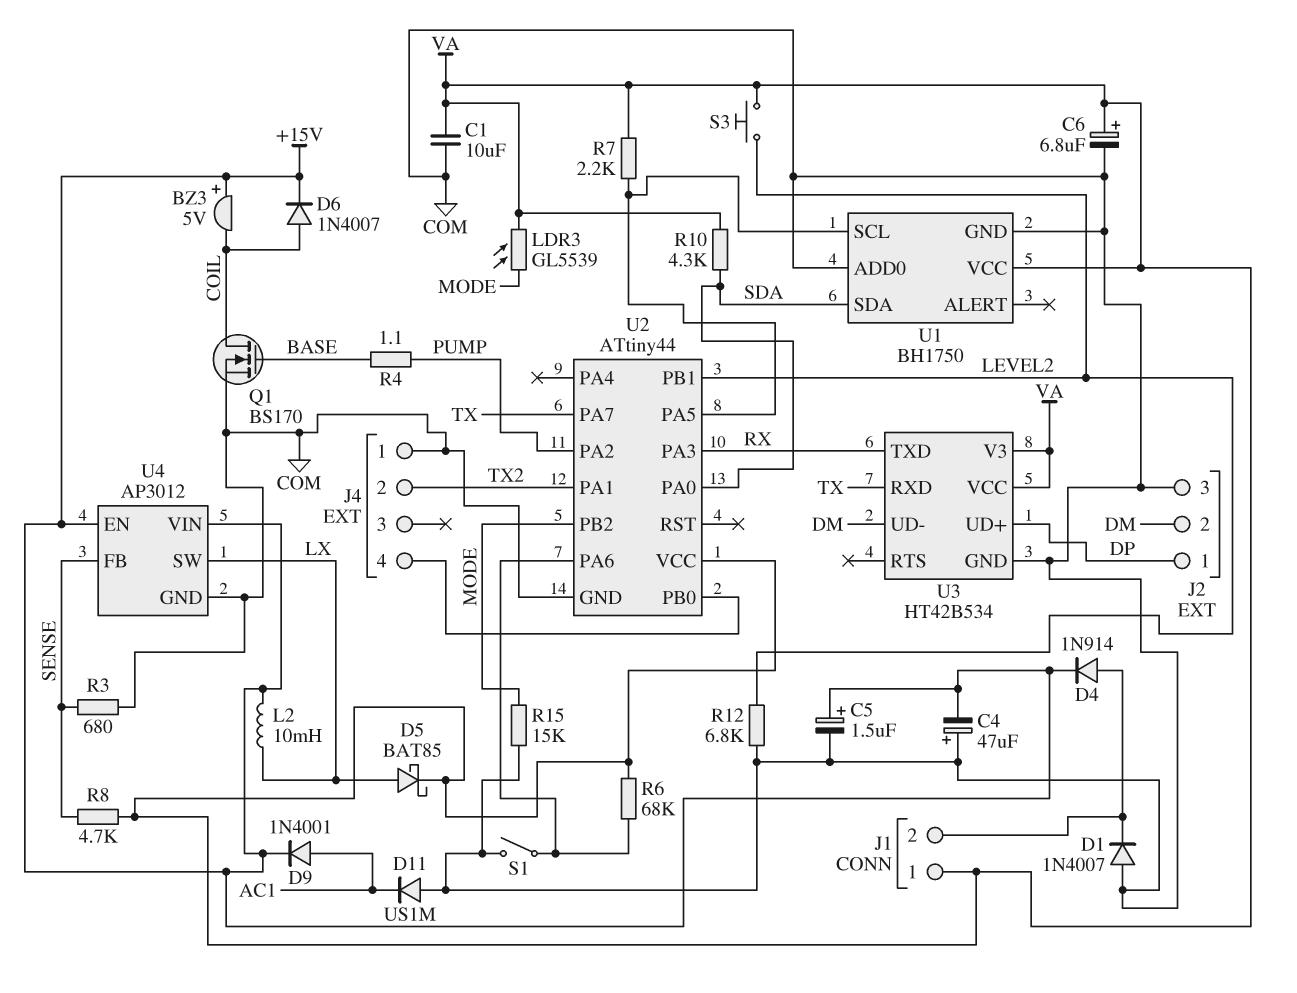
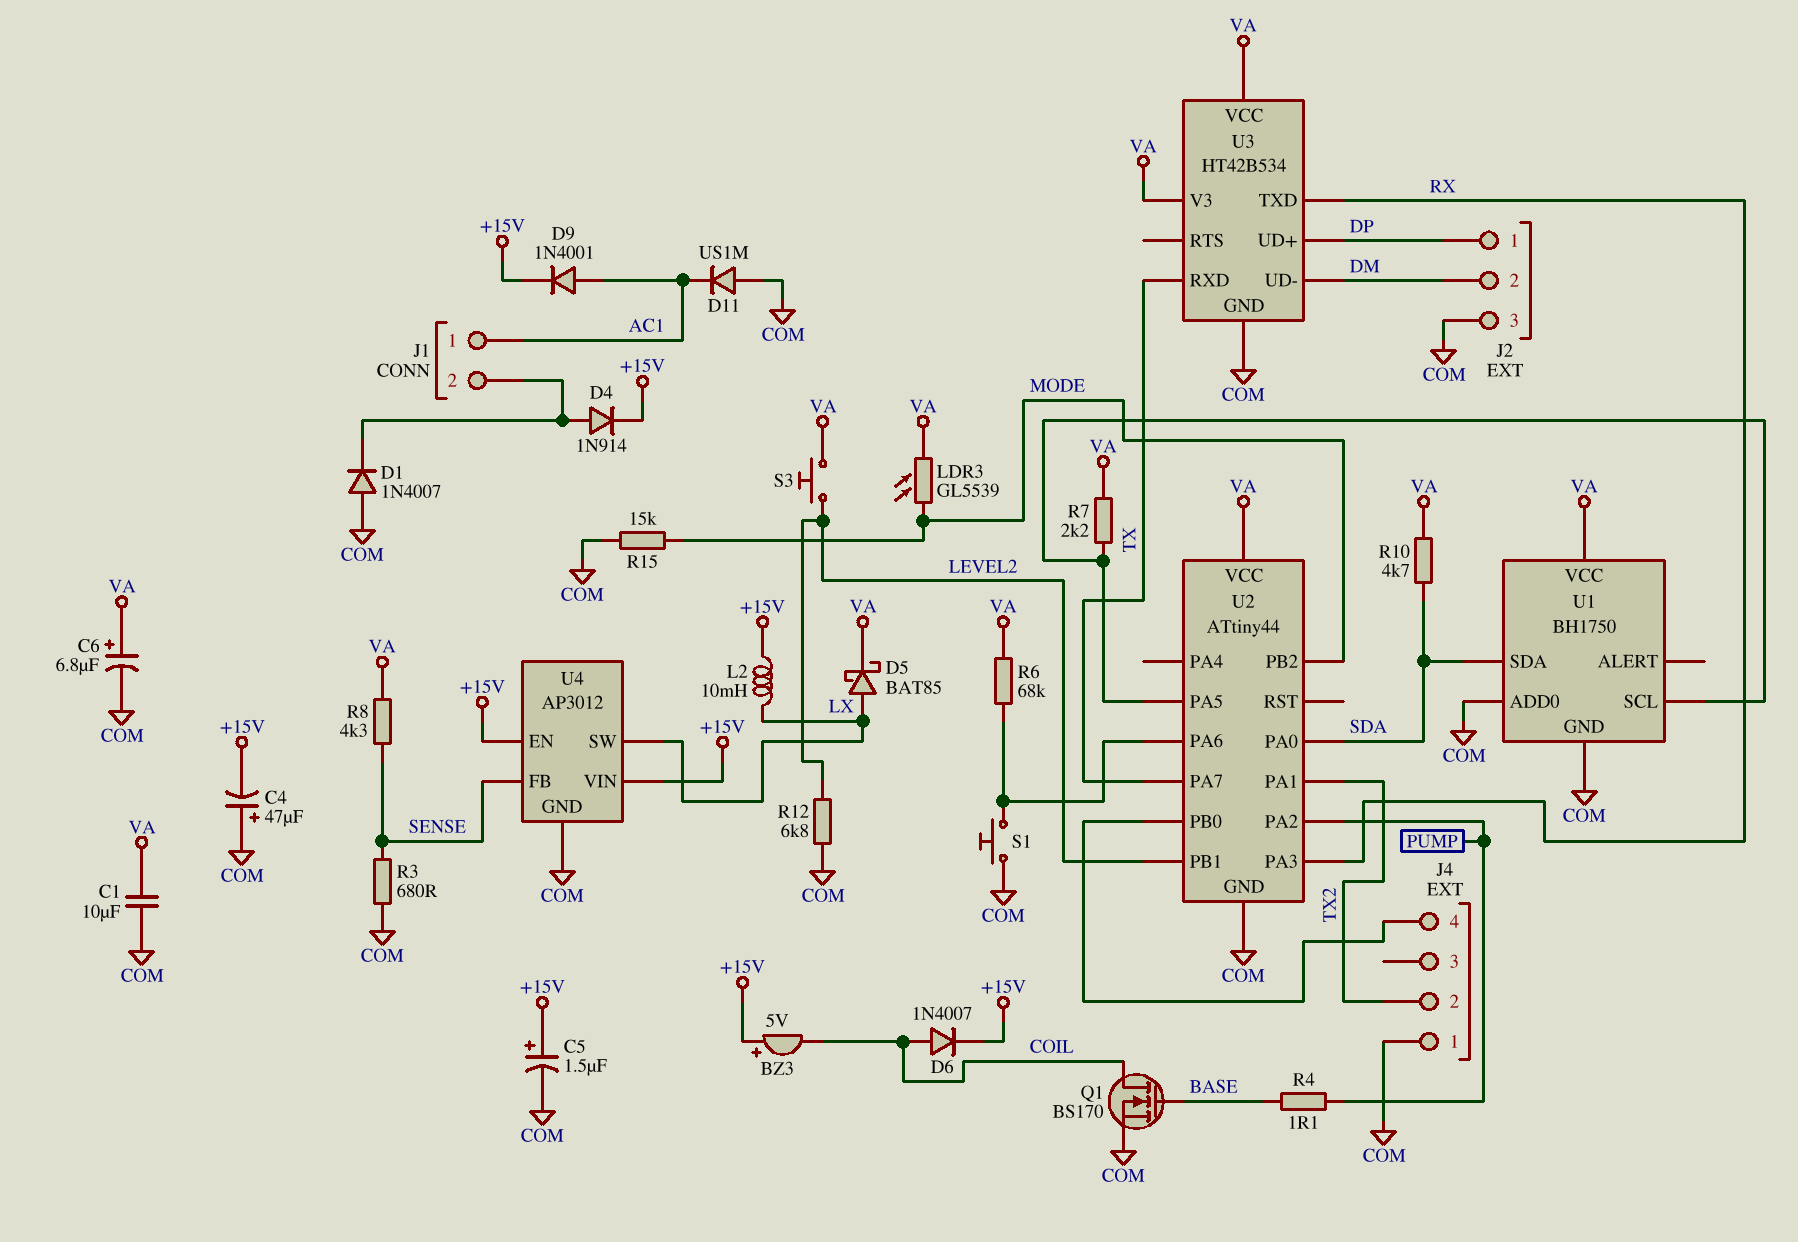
J1 pin 1: VA -> AC1
R8: 4.7k (SENSE, VA) -> 4.3k (SENSE, VA)
R10: 4.3k (SDA, VA) -> 4.7k (SDA, VA)
S1: switch (COM, U2/PA6) -> button (COM, U2/PA6)

